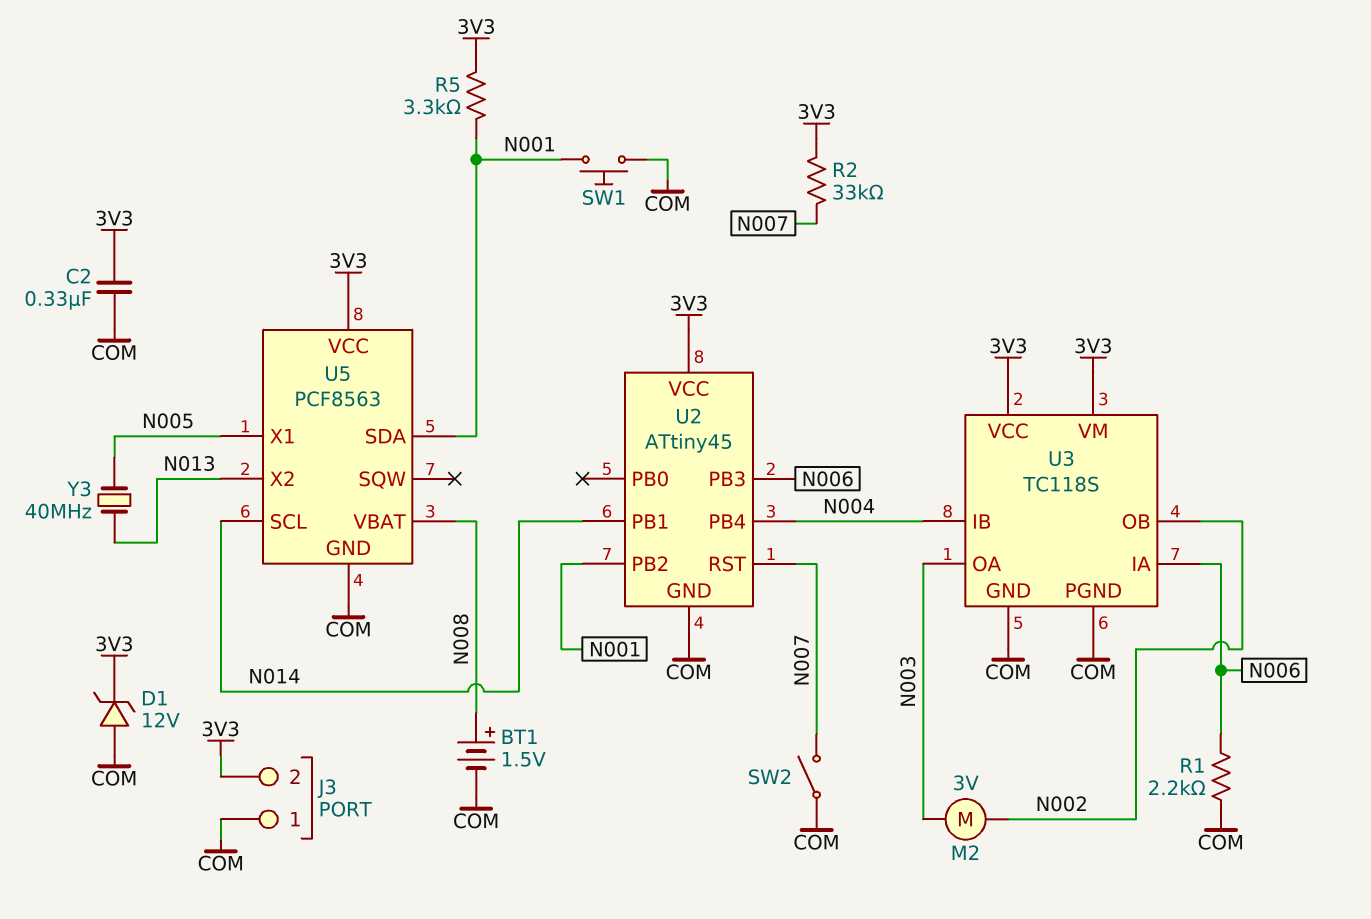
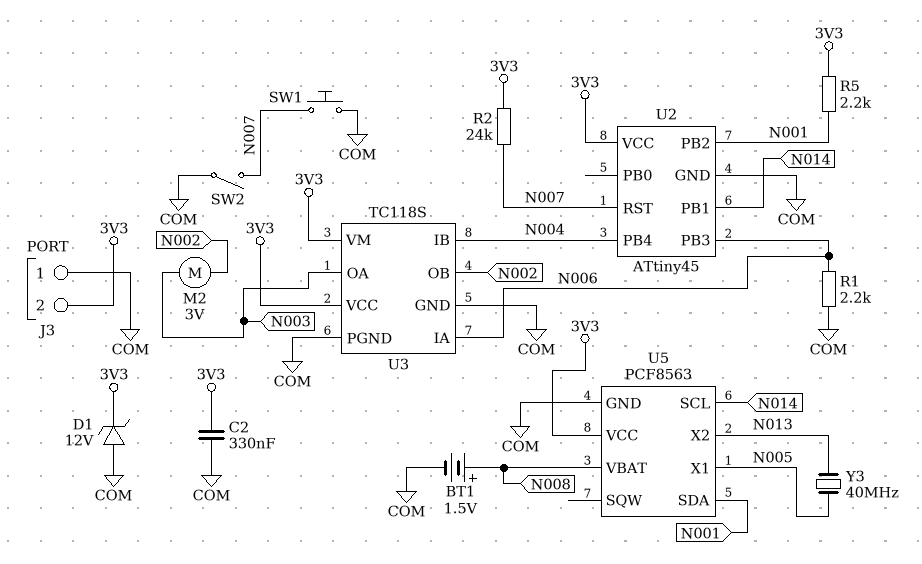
R2: 33k (3V3, N007) -> 24k (3V3, N007)
R5: 3.3k (3V3, N001) -> 2.2k (3V3, N001)
SW1: button (COM, N001) -> button (COM, N007)

